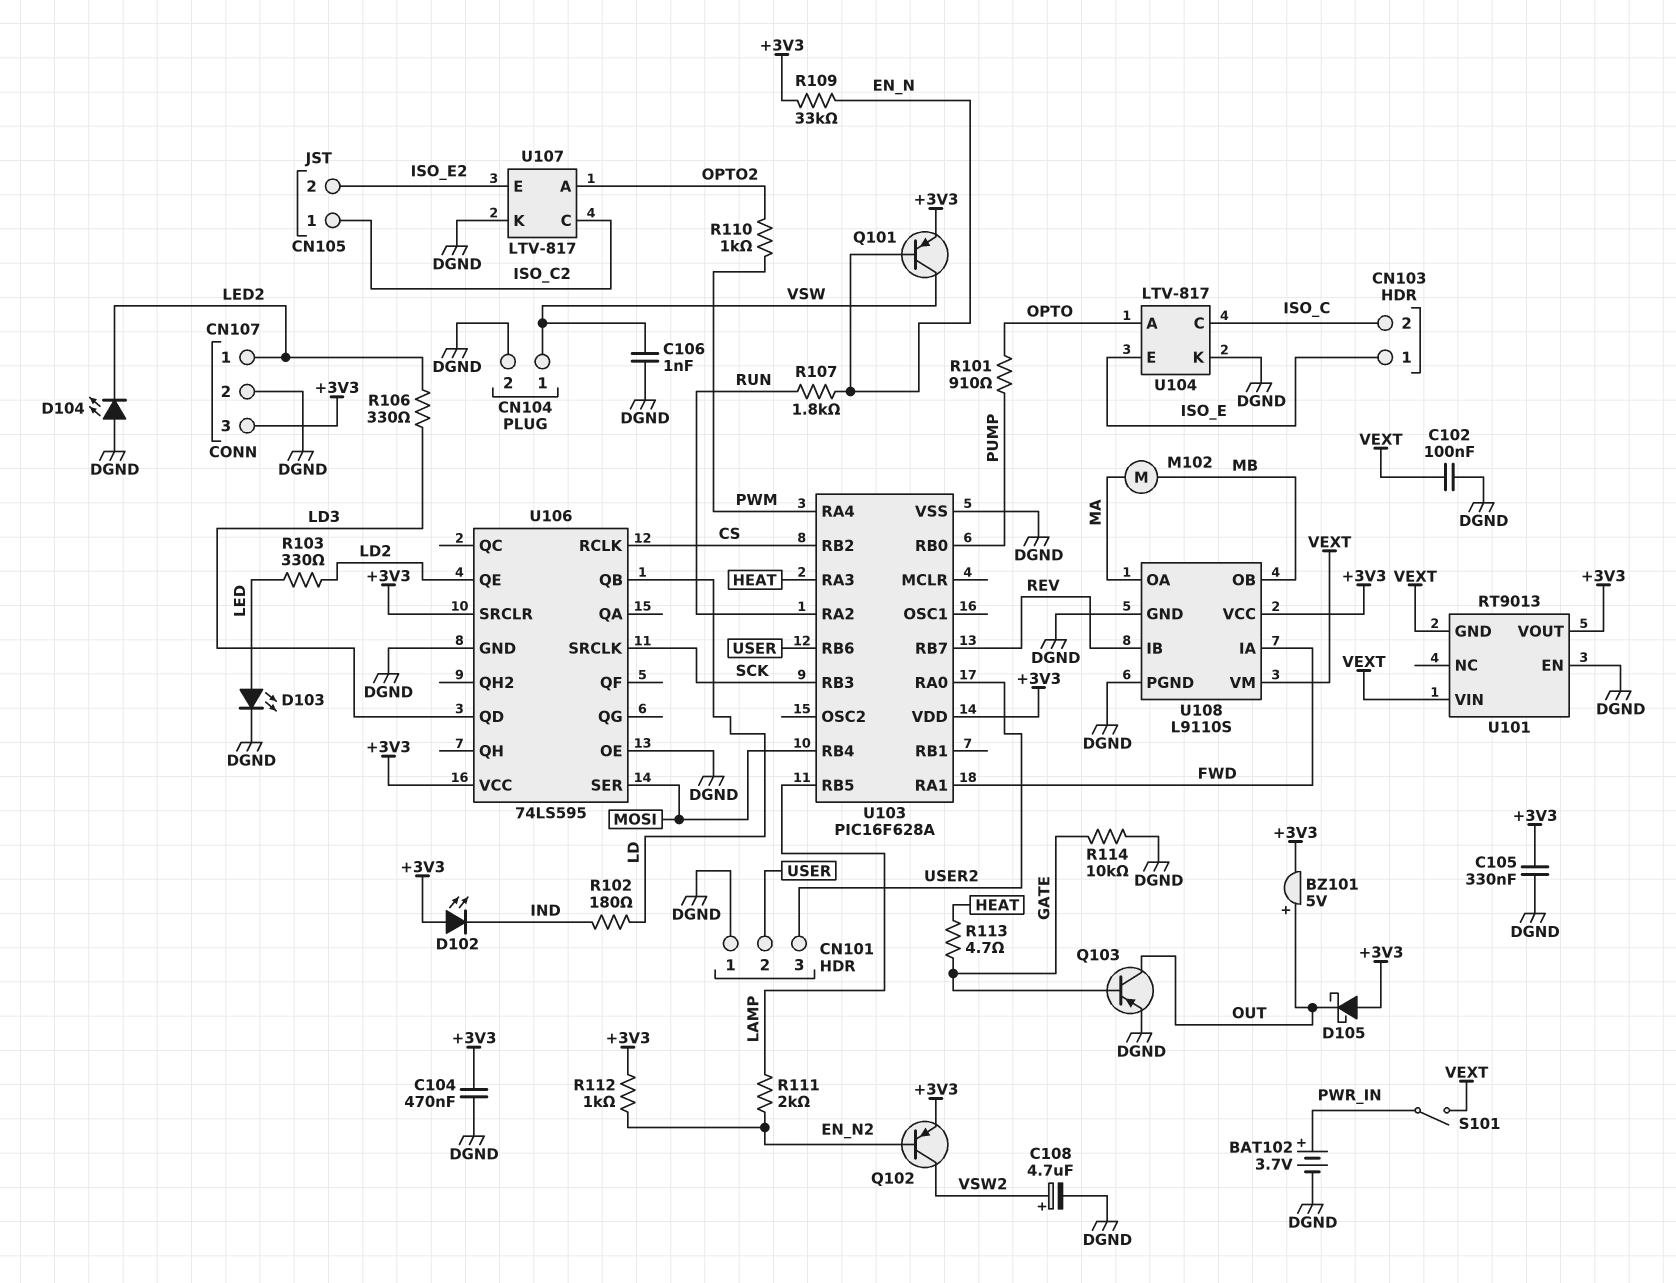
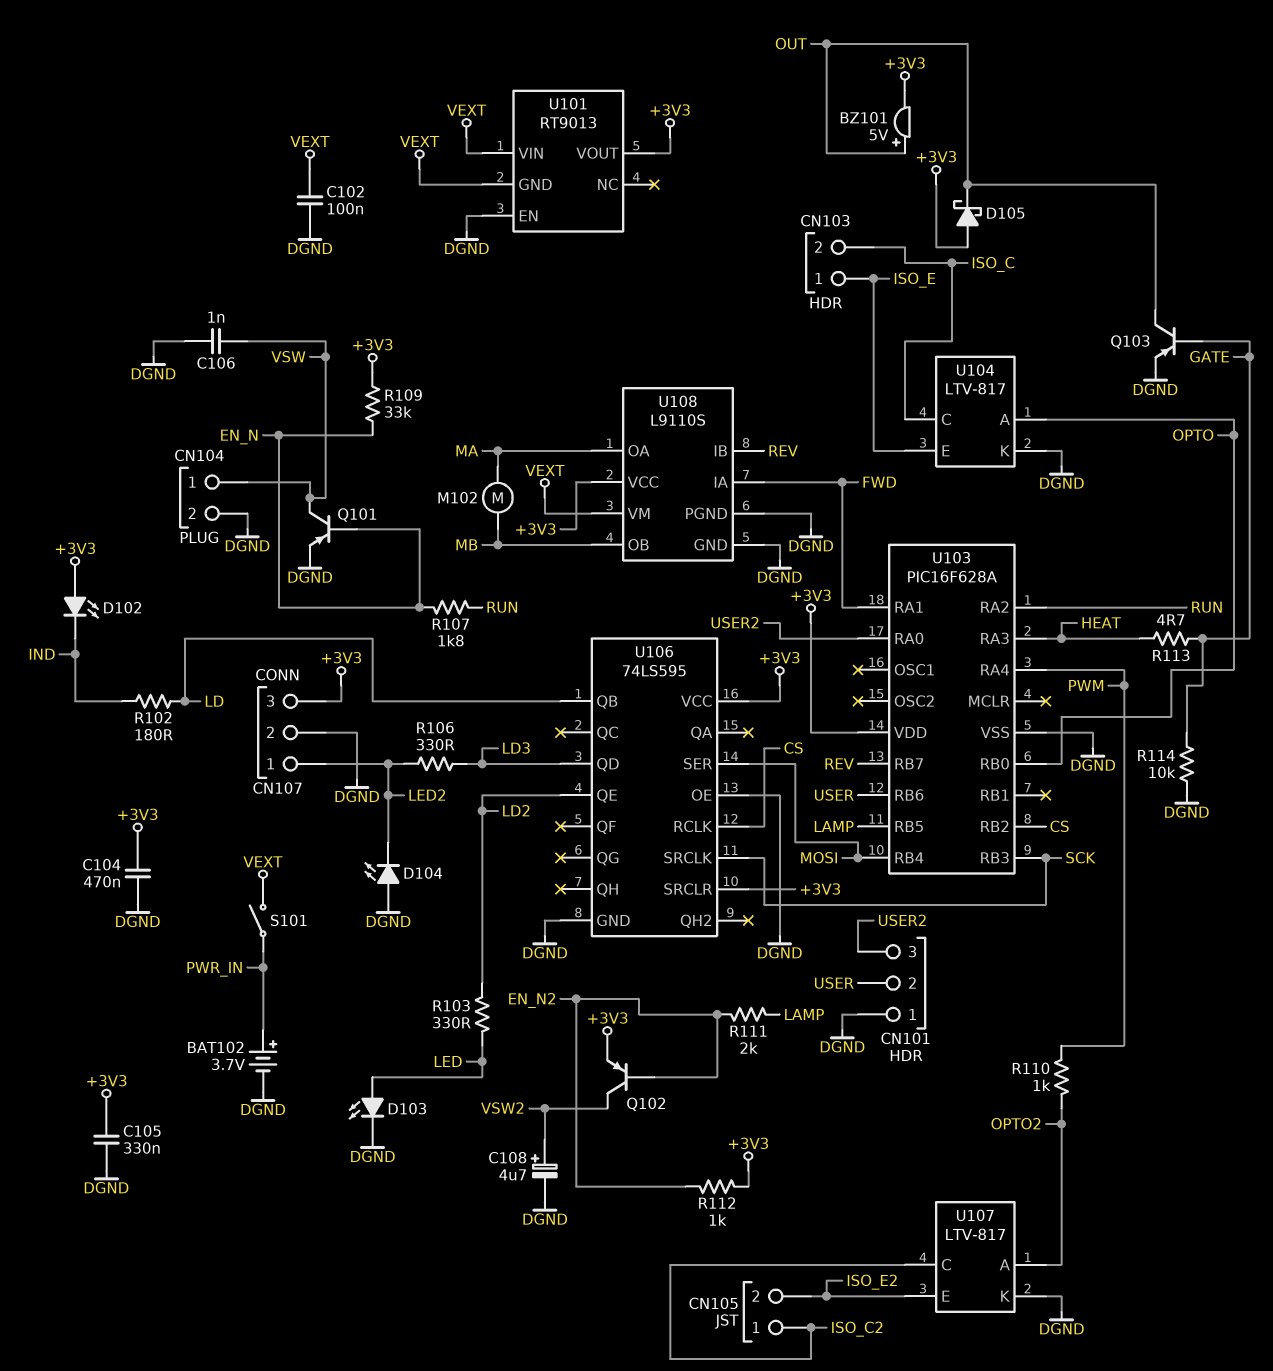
Q101: PNP (B EN_N, C VSW, E +3V3) -> PNP (B EN_N, C VSW, E DGND)
R101: 910 (OPTO, PUMP) -> none
U103 pin RB0: PUMP -> OPTO

